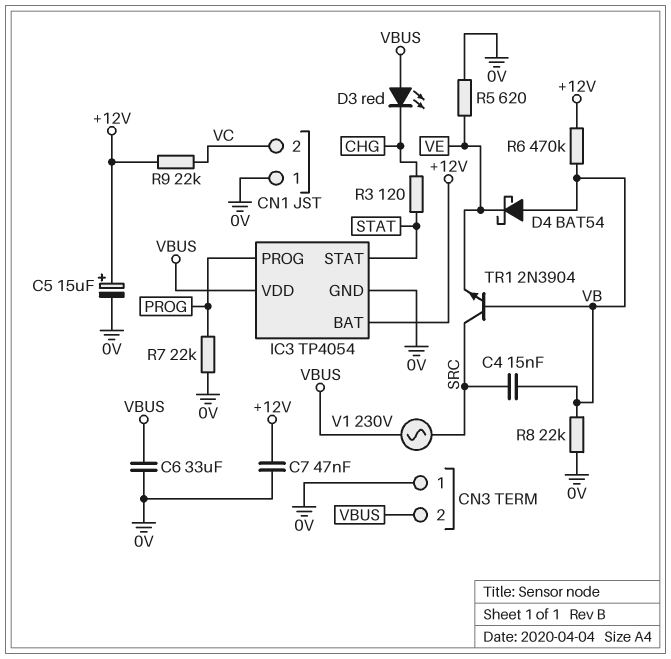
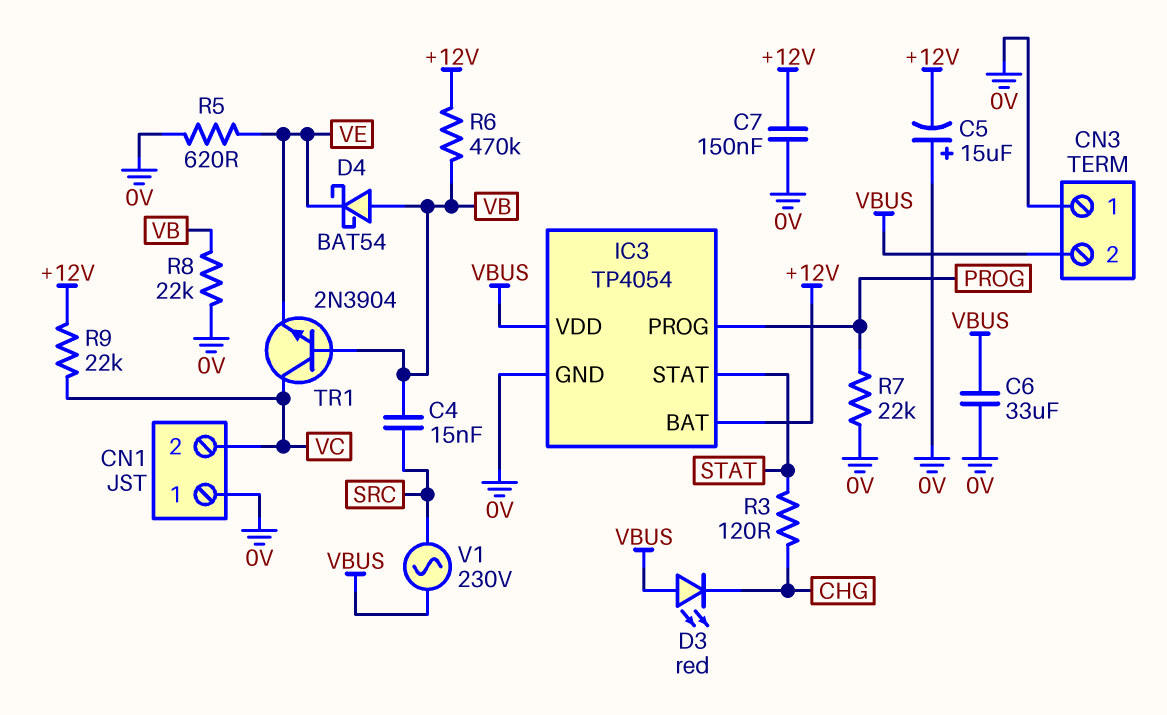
C5: 15uF (plus +12V, minus 0V) -> 15uF (plus 0V, minus +12V)
C7: 47nF (+12V, 0V) -> 150nF (+12V, 0V)
TR1: NPN 2N3904 (B VB, C SRC, E VE) -> NPN 2N3904 (B VB, C VC, E VE)

